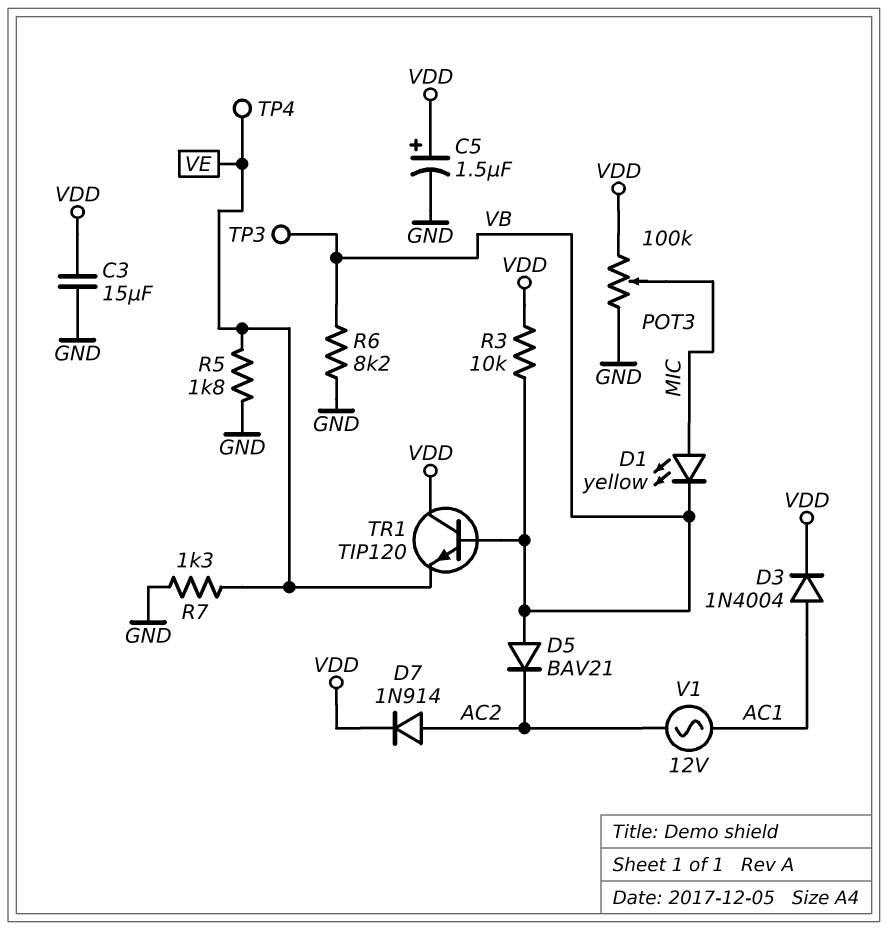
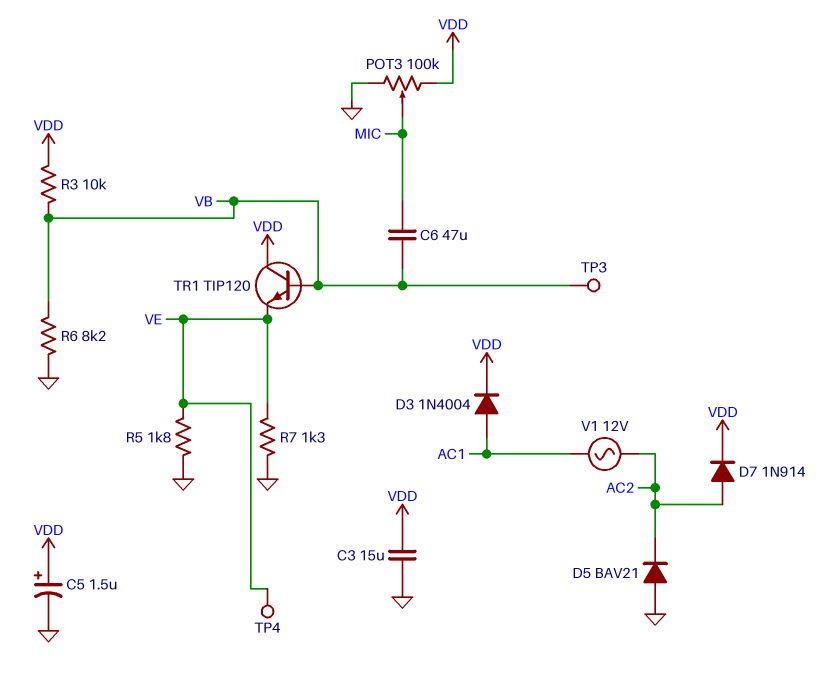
C6: none -> 47uF (MIC, VB)
D1: LED yellow (A MIC, K VB) -> none
D5: diode BAV21 (A VB, K AC2) -> diode BAV21 (A GND, K AC2)

